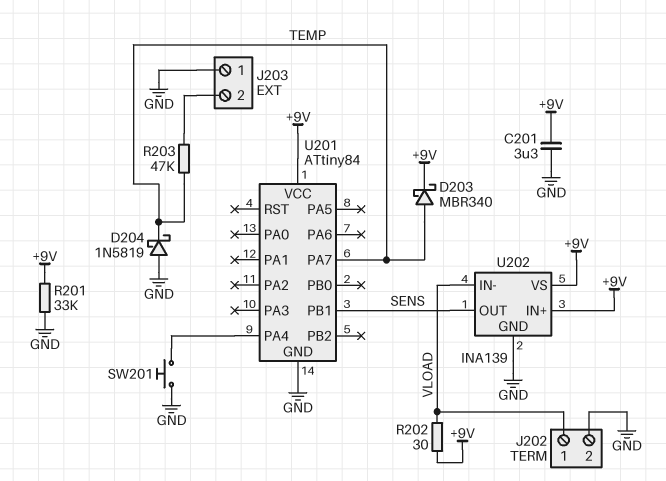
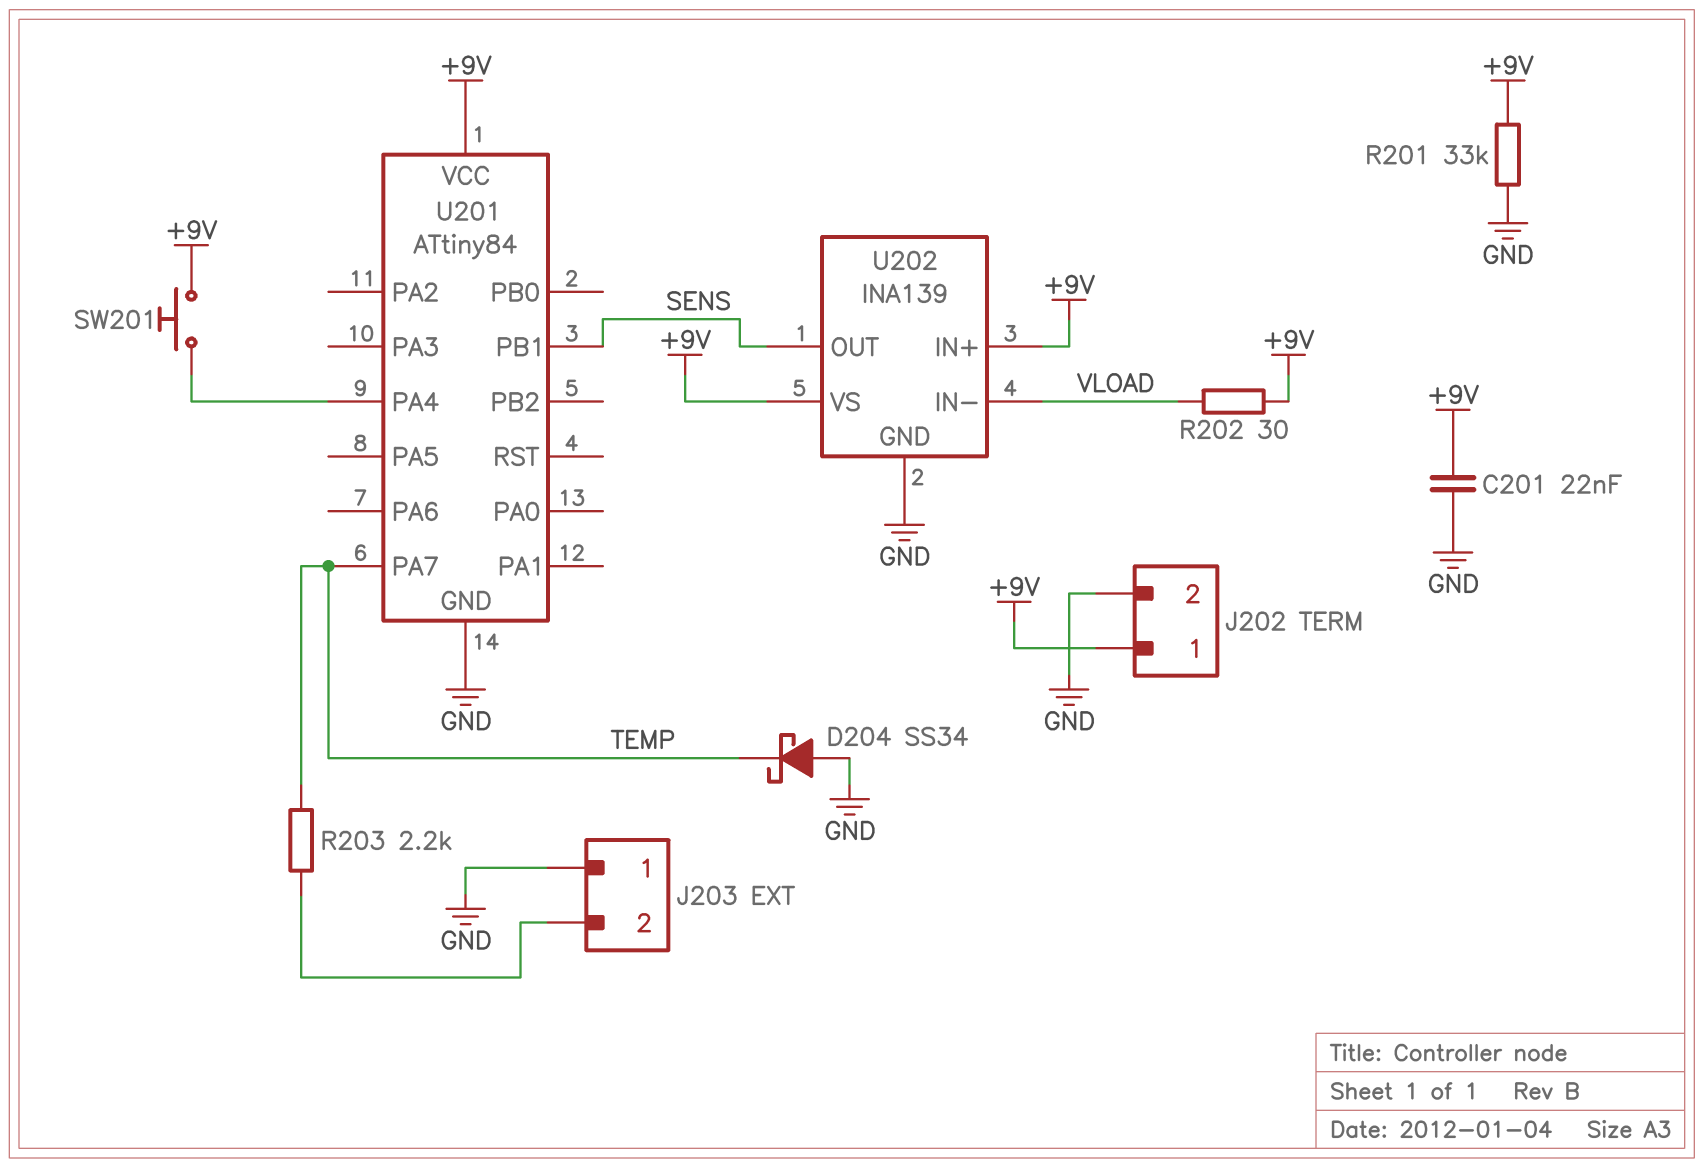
C201: 3.3uF (+9V, GND) -> 22nF (+9V, GND)
D203: schottky MBR340 (A TEMP, K +9V) -> none
D204: schottky 1N5819 (A GND, K TEMP) -> schottky SS34 (A GND, K TEMP)
J202 pin 1: VLOAD -> +9V
R203: 47k (J203/2, TEMP) -> 2.2k (J203/2, TEMP)
SW201: button (GND, U201/PA4) -> button (+9V, U201/PA4)

